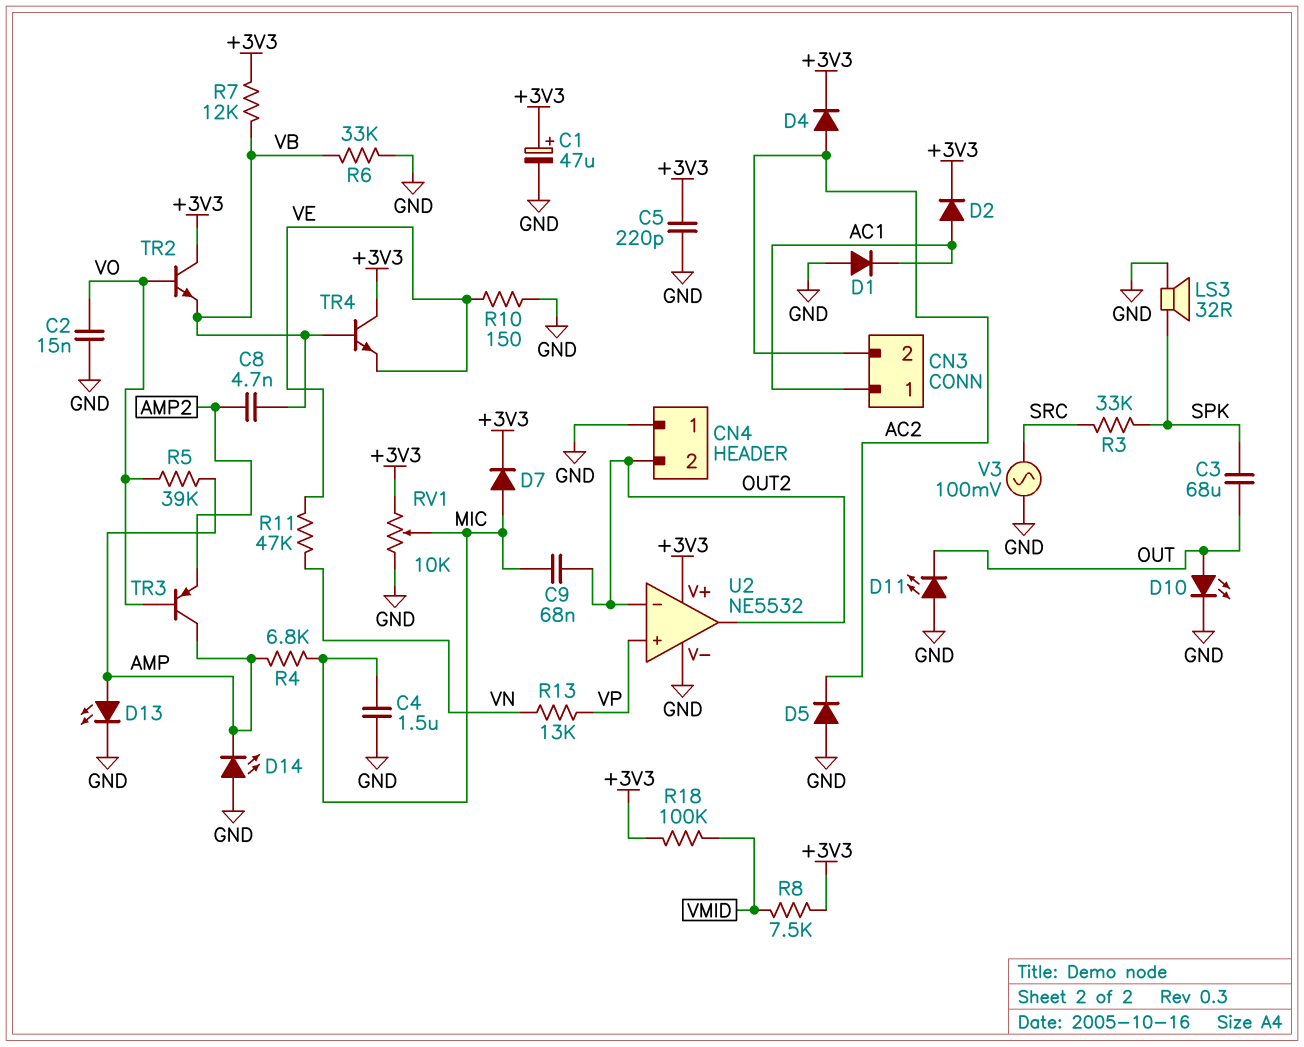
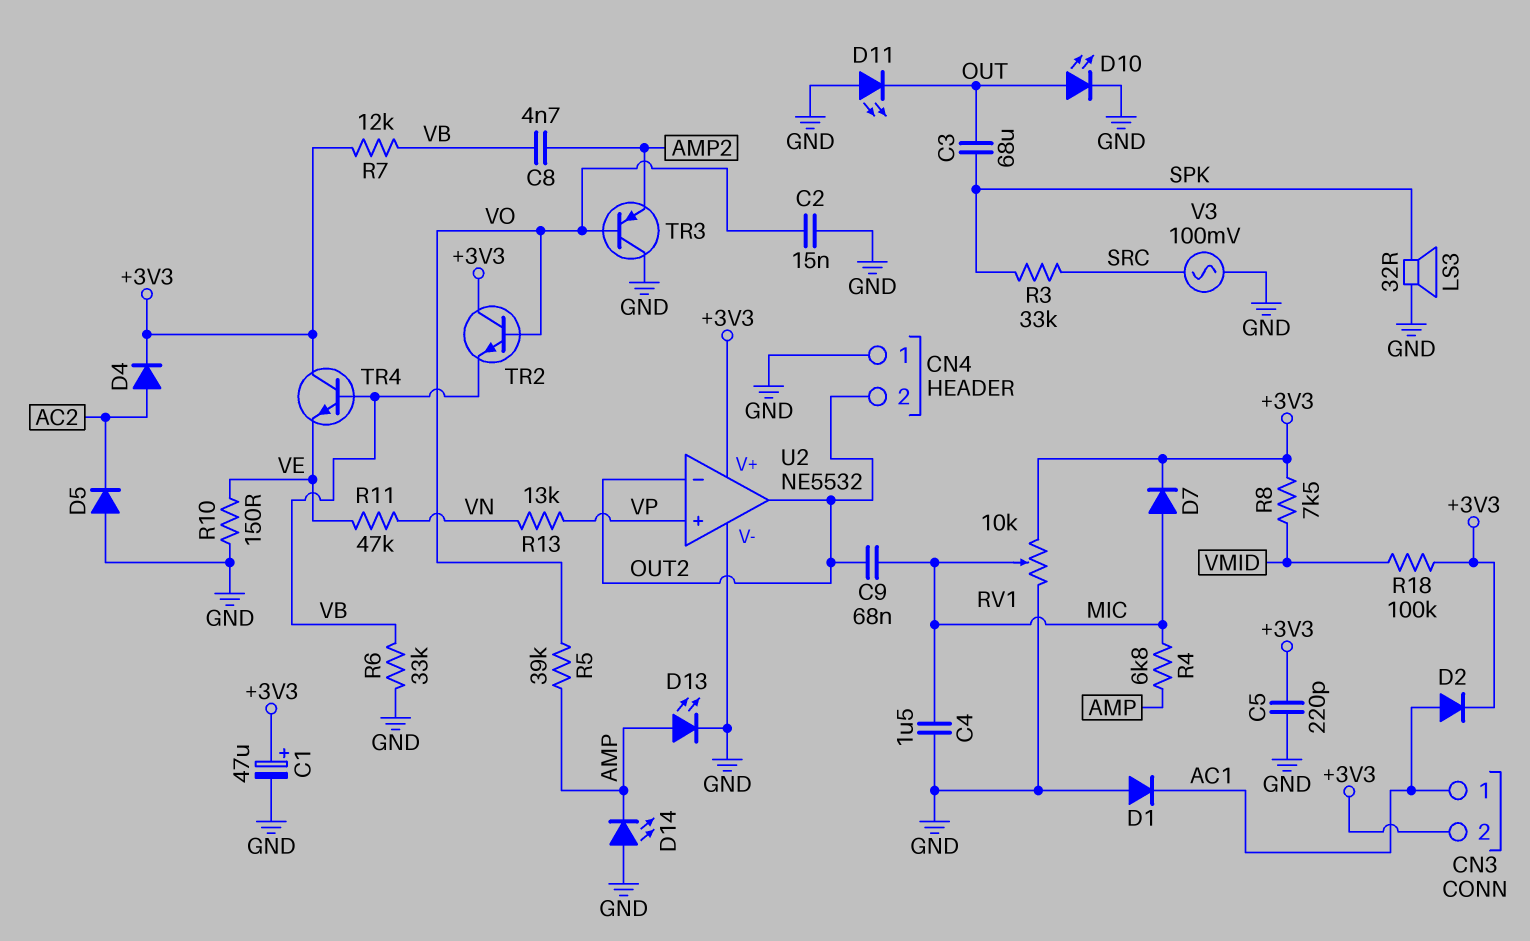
CN3 pin 2: AC2 -> +3V3
TR3: PNP (B VO, C AMP, E AMP2) -> PNP (B VO, C GND, E AMP2)

